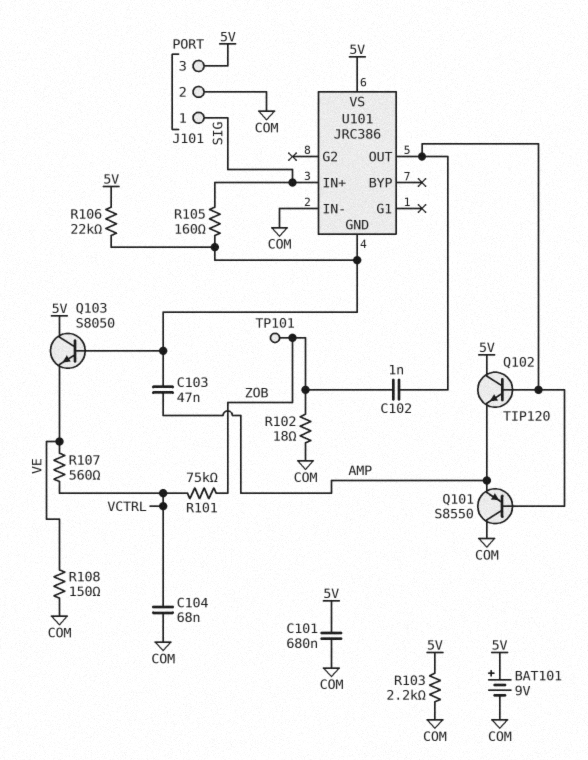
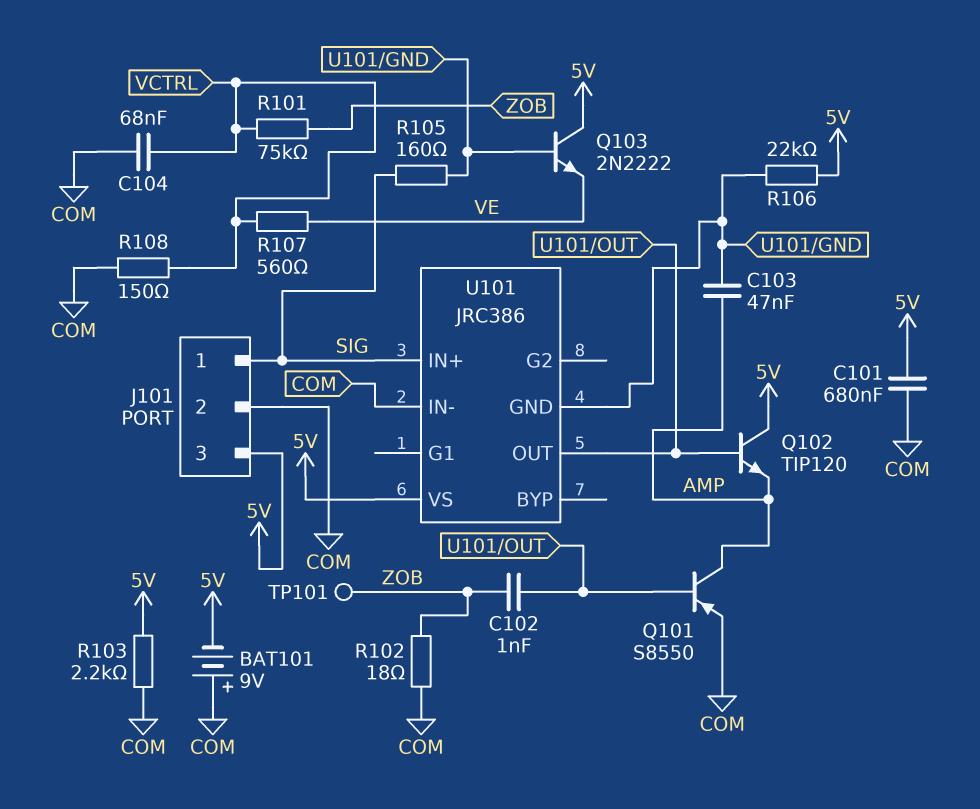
BAT101: 9V (plus 5V, minus COM) -> 9V (plus COM, minus 5V)
Q101: PNP S8550 (B U101/OUT, C COM, E AMP) -> PNP S8550 (B U101/OUT, C AMP, E COM)
Q103: NPN S8050 (B U101/GND, C 5V, E VE) -> NPN 2N2222 (B U101/GND, C 5V, E VE)
R108: 150 (COM, VE) -> 150 (COM, VCTRL)

